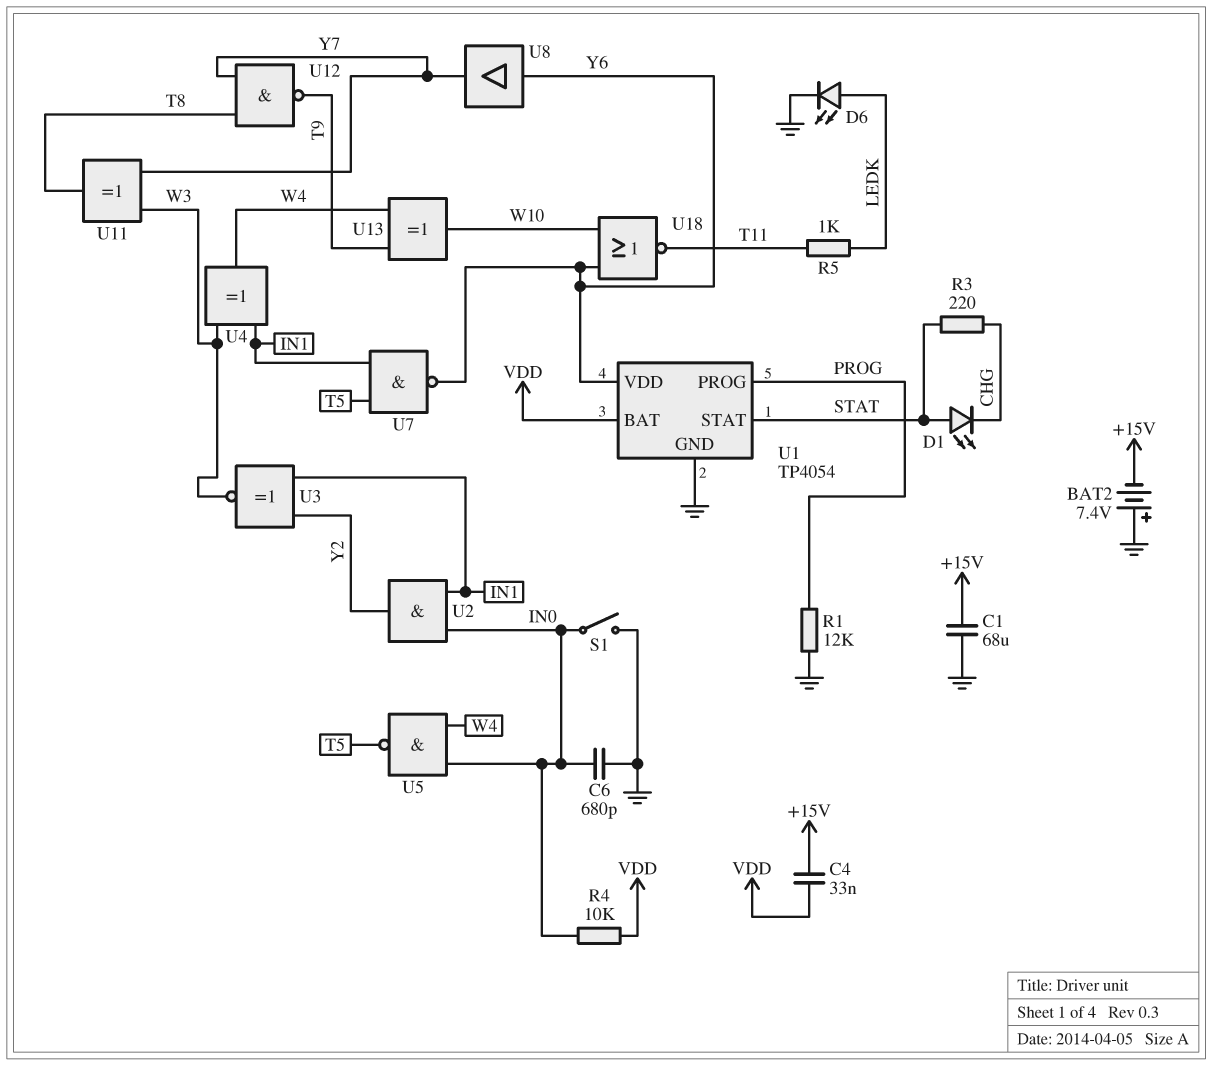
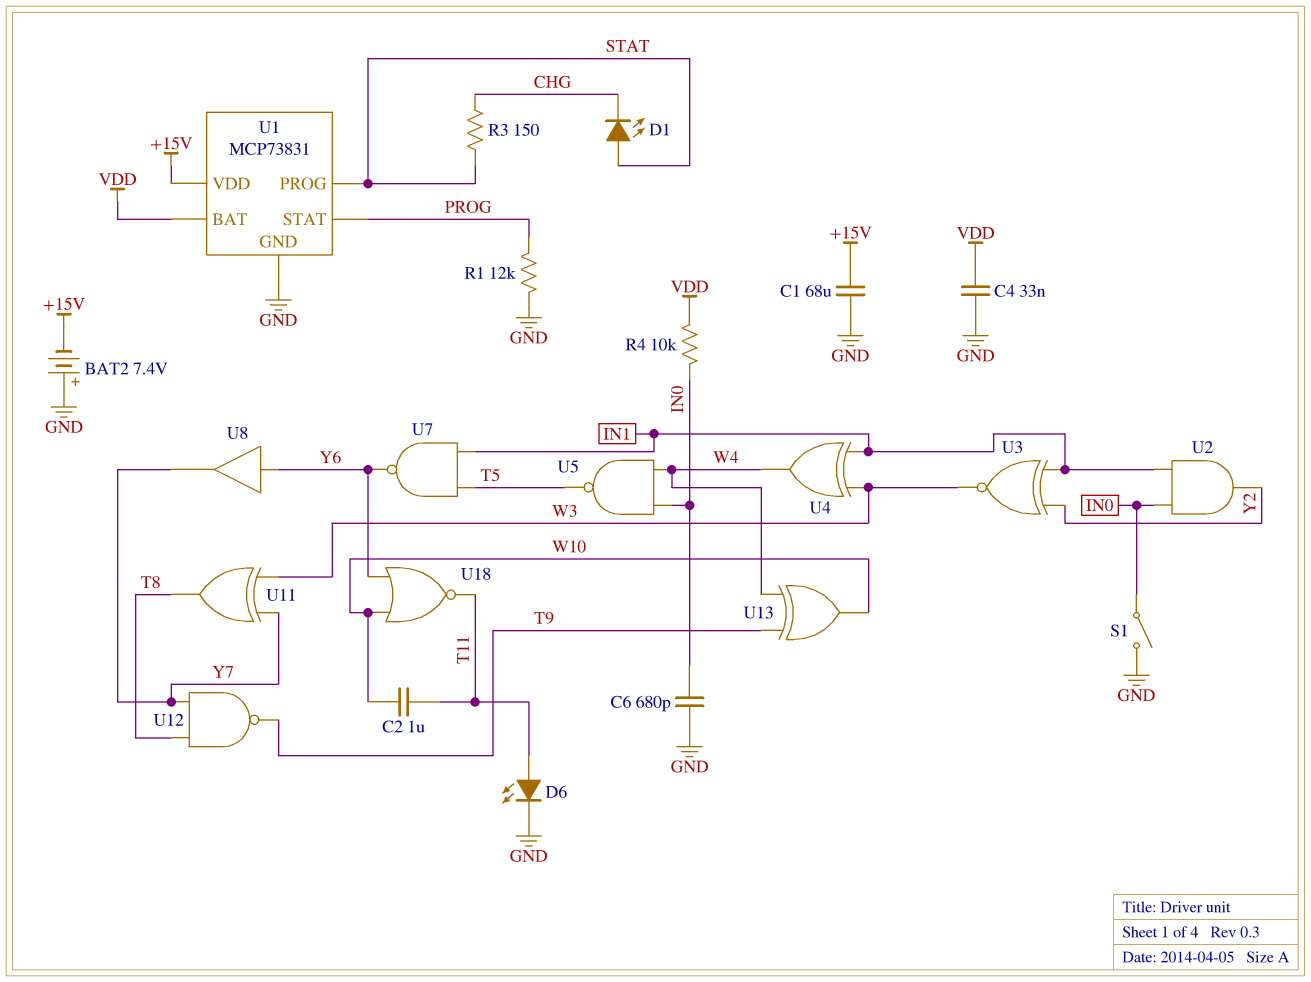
C2: none -> 1uF (T11, W10)
C4: 33nF (+15V, VDD) -> 33nF (GND, VDD)
D6: LED (A LEDK, K GND) -> LED (A T11, K GND)
R3: 220 (CHG, STAT) -> 150 (CHG, STAT)
R5: 1k (LEDK, T11) -> none
U1: TP4054 -> MCP73831
U1 pin PROG: PROG -> STAT
U1 pin STAT: STAT -> PROG
U1 pin VDD: Y6 -> +15V

